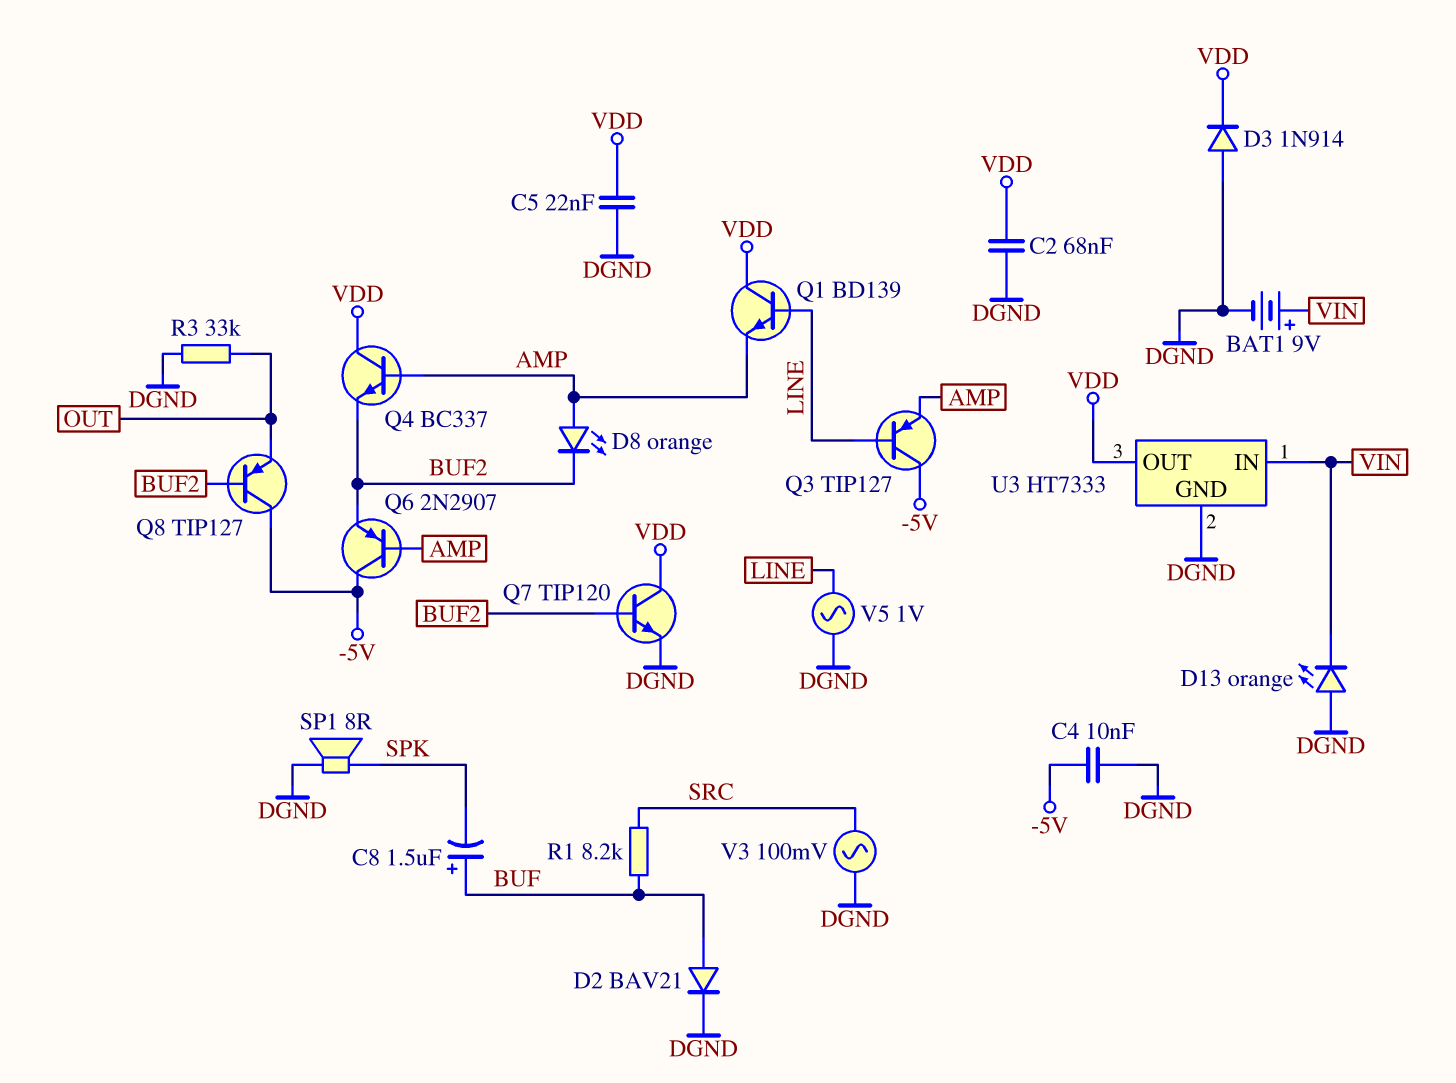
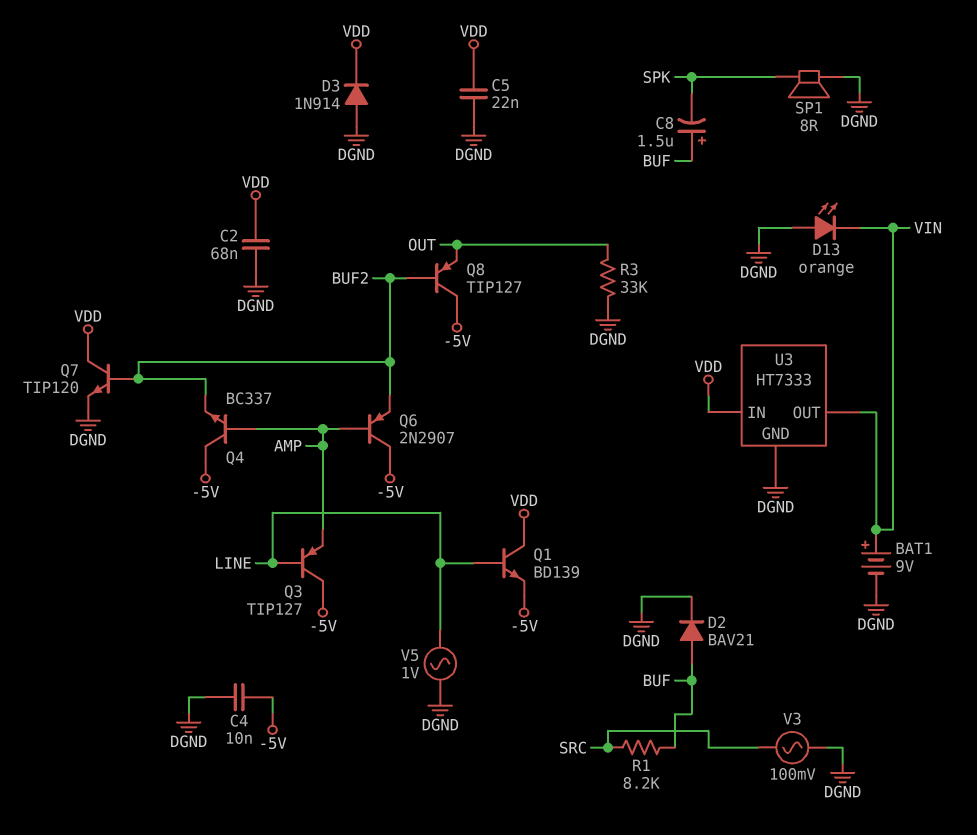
D8: LED orange (A AMP, K BUF2) -> none
Q1: NPN BD139 (B LINE, C VDD, E AMP) -> NPN BD139 (B LINE, C VDD, E -5V)
Q4: NPN BC337 (B AMP, C VDD, E BUF2) -> NPN BC337 (B AMP, C -5V, E BUF2)
U3 pin IN: VIN -> VDD
U3 pin OUT: VDD -> VIN

